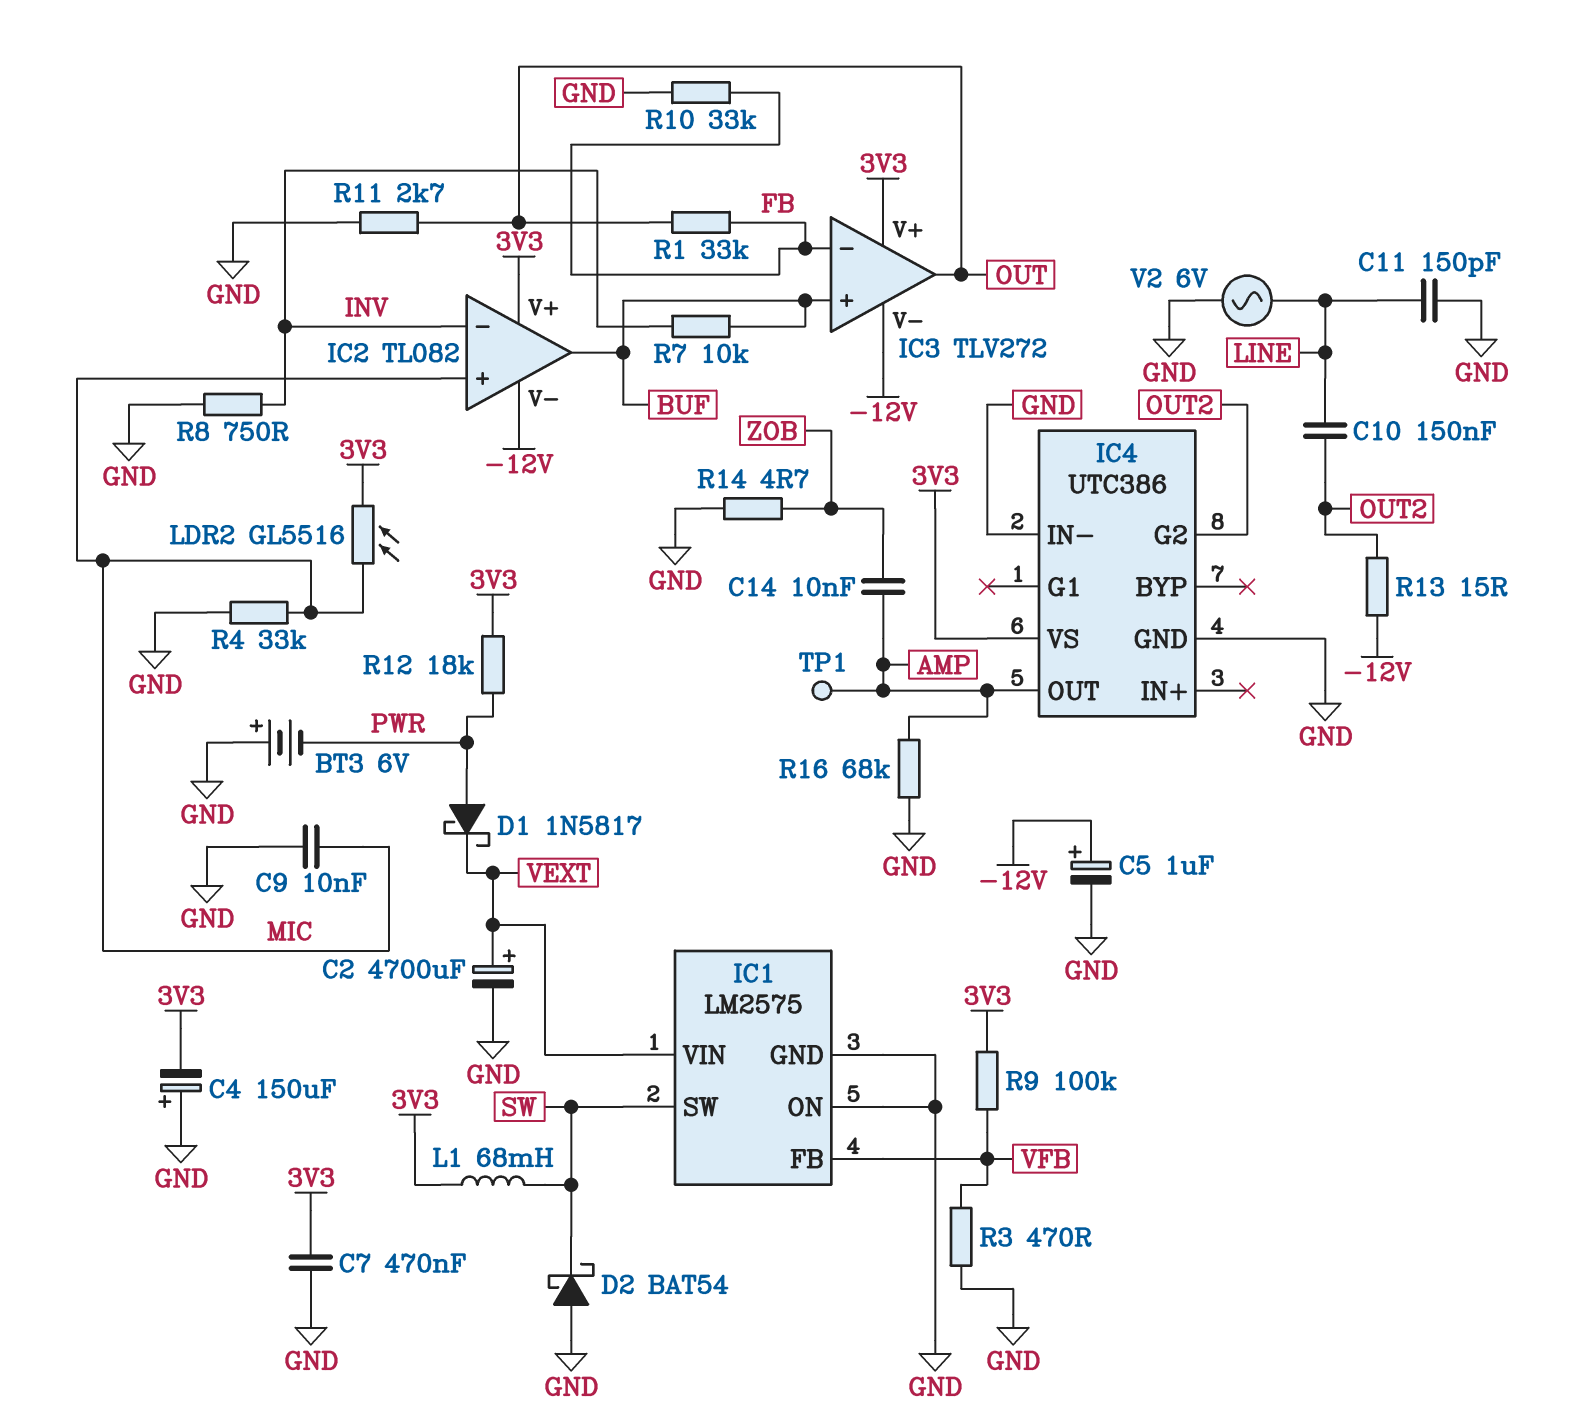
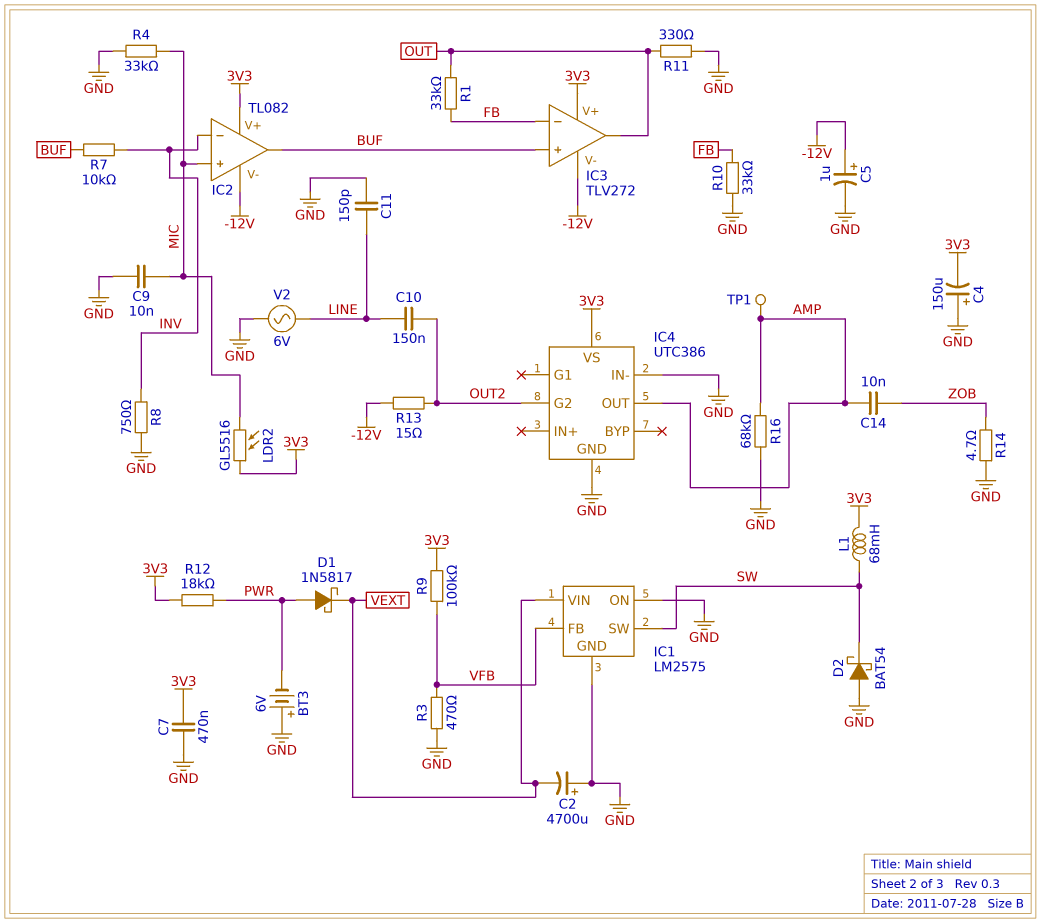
C2: 4700uF (plus VEXT, minus GND) -> 4700uF (plus GND, minus VEXT)
R11: 2.7k (GND, OUT) -> 330 (GND, OUT)

